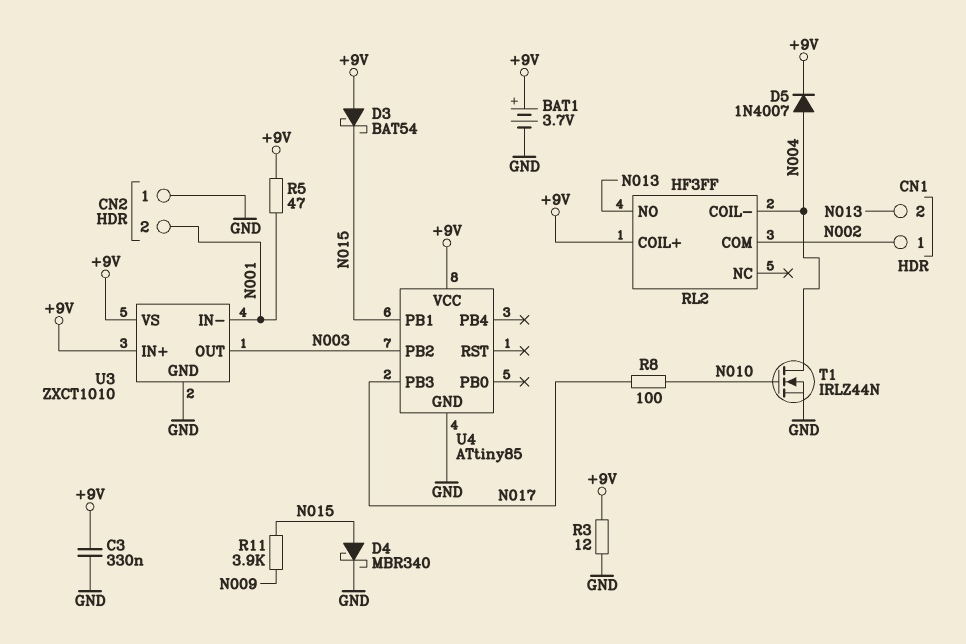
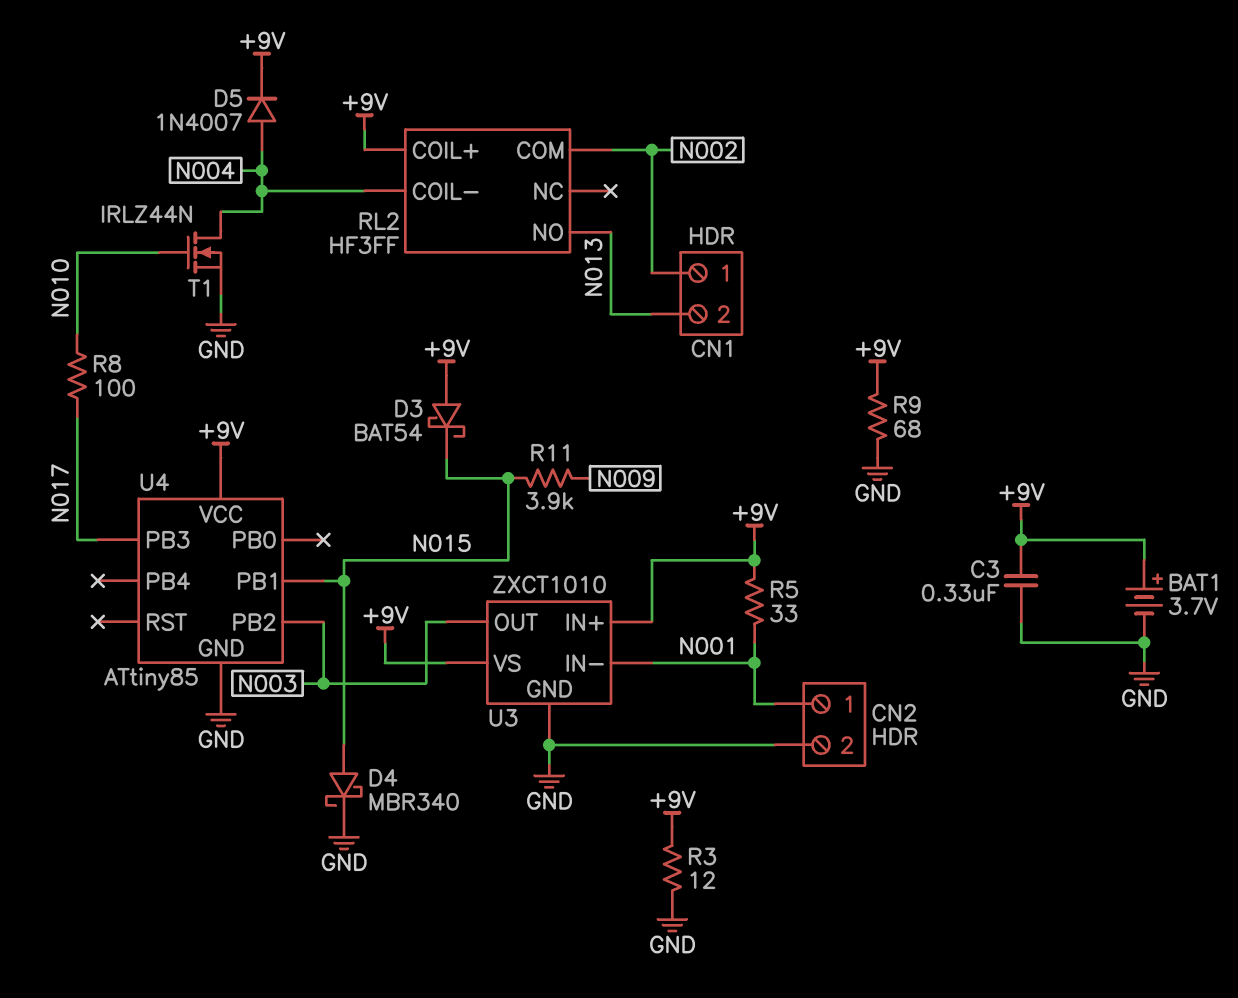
CN2 pin 1: GND -> N001
CN2 pin 2: N001 -> GND
R5: 47 (+9V, N001) -> 33 (+9V, N001)
R9: none -> 68 (+9V, GND)

